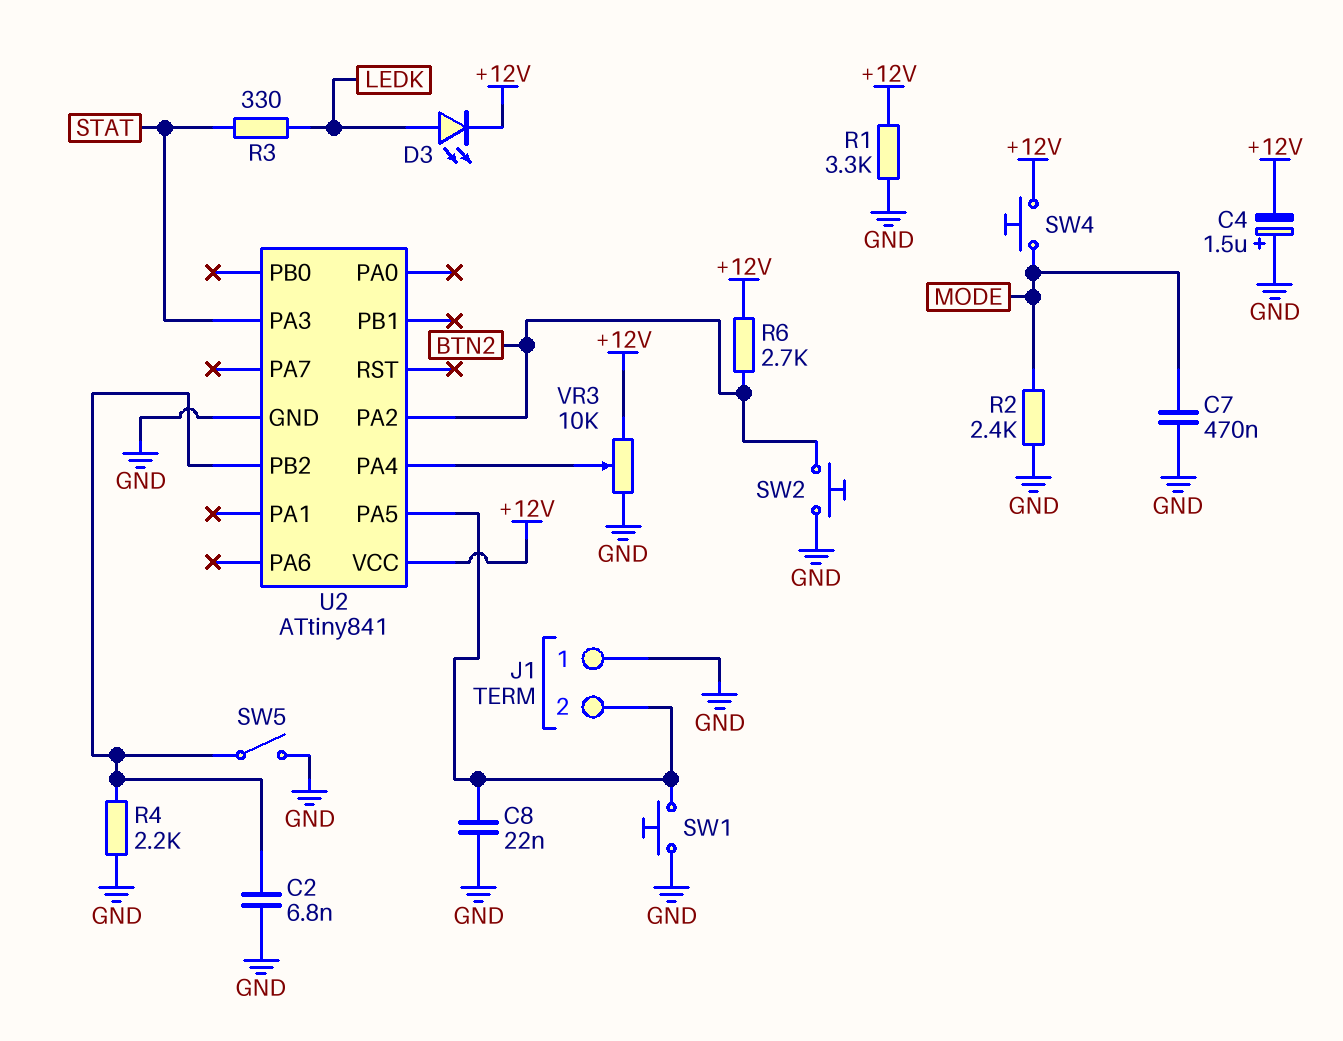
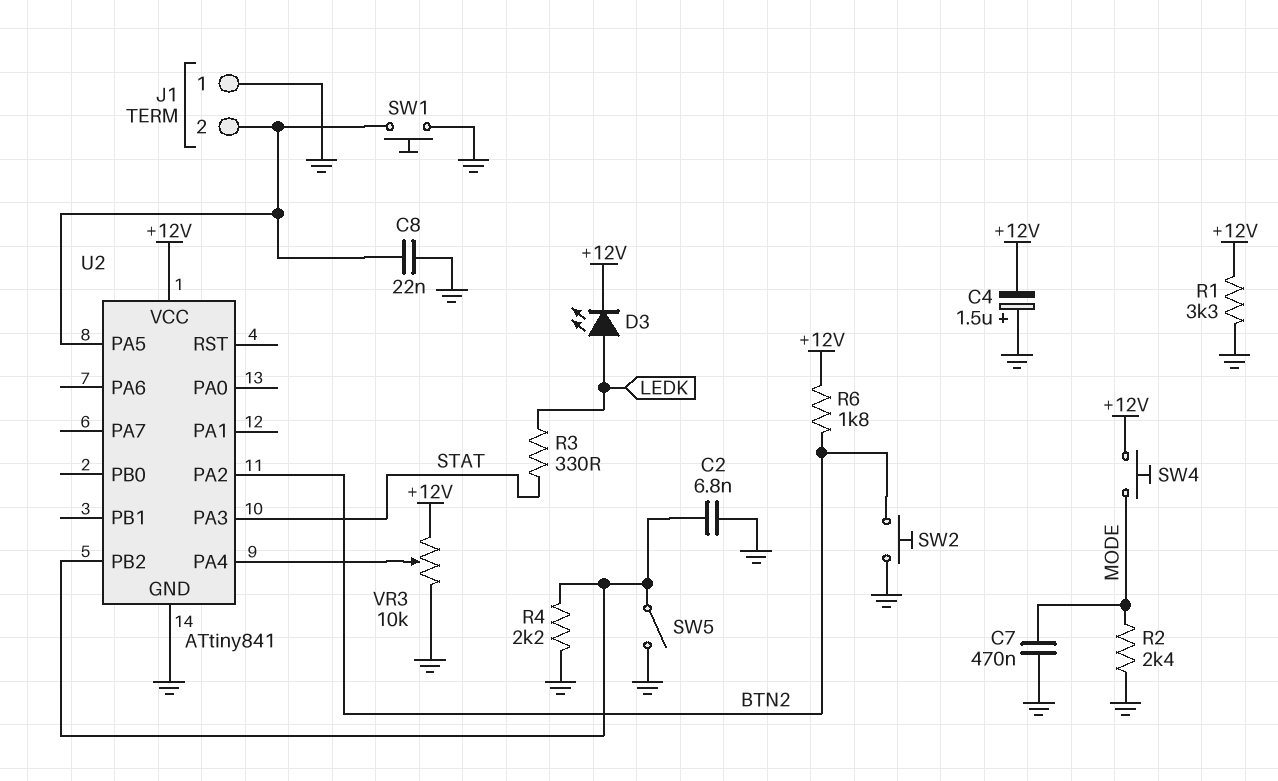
R6: 2.7k (+12V, BTN2) -> 1.8k (+12V, BTN2)

